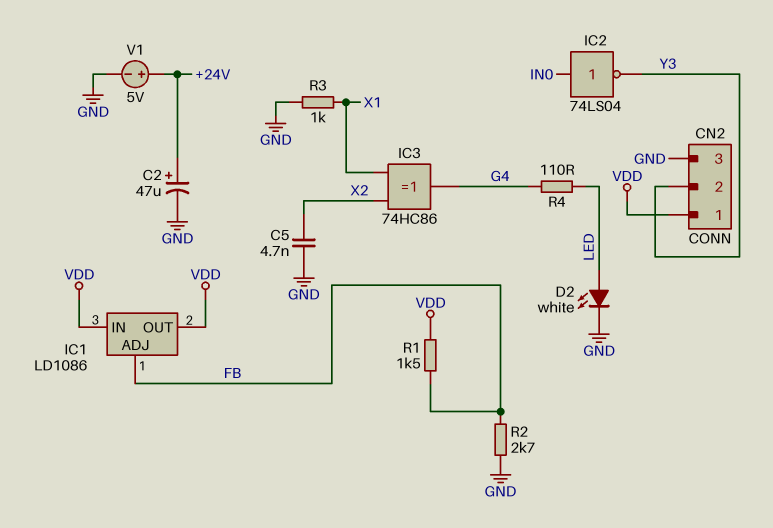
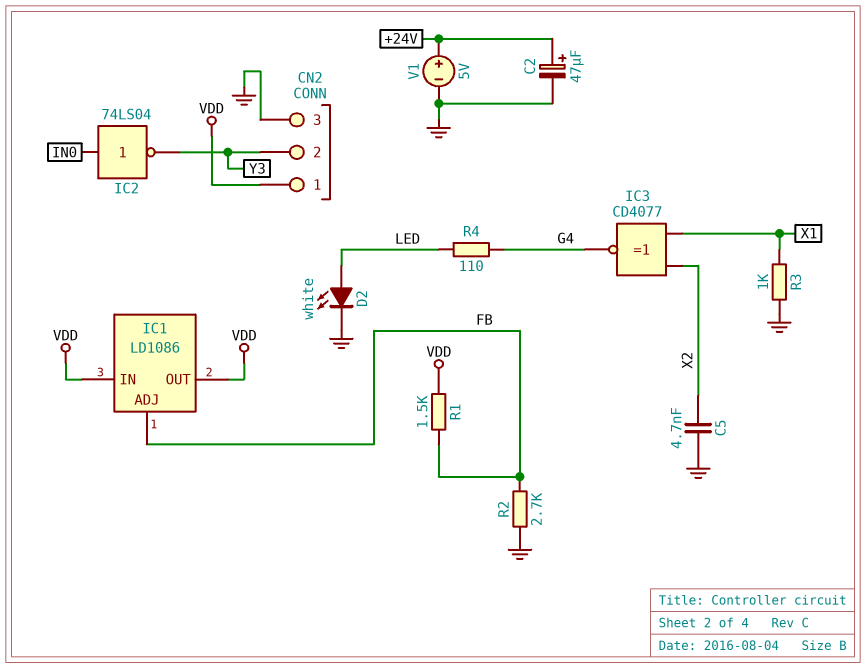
IC3: XOR 74HC86 (in X1, in X2, out G4) -> XNOR CD4077 (in X1, in X2, out G4)

